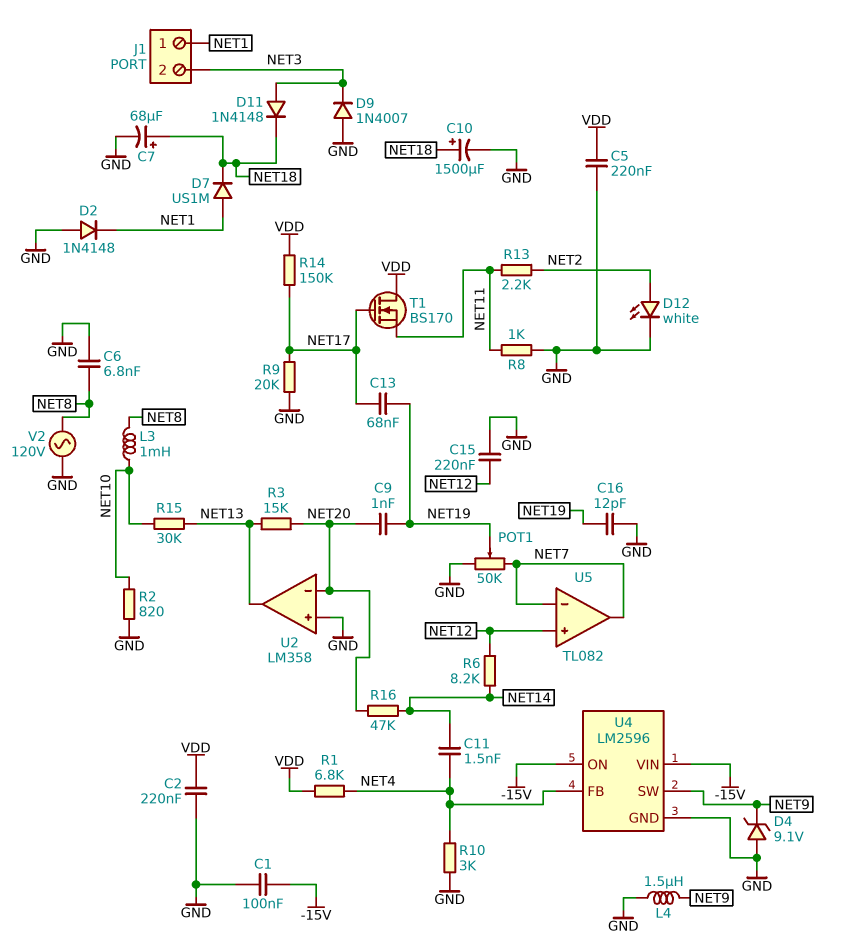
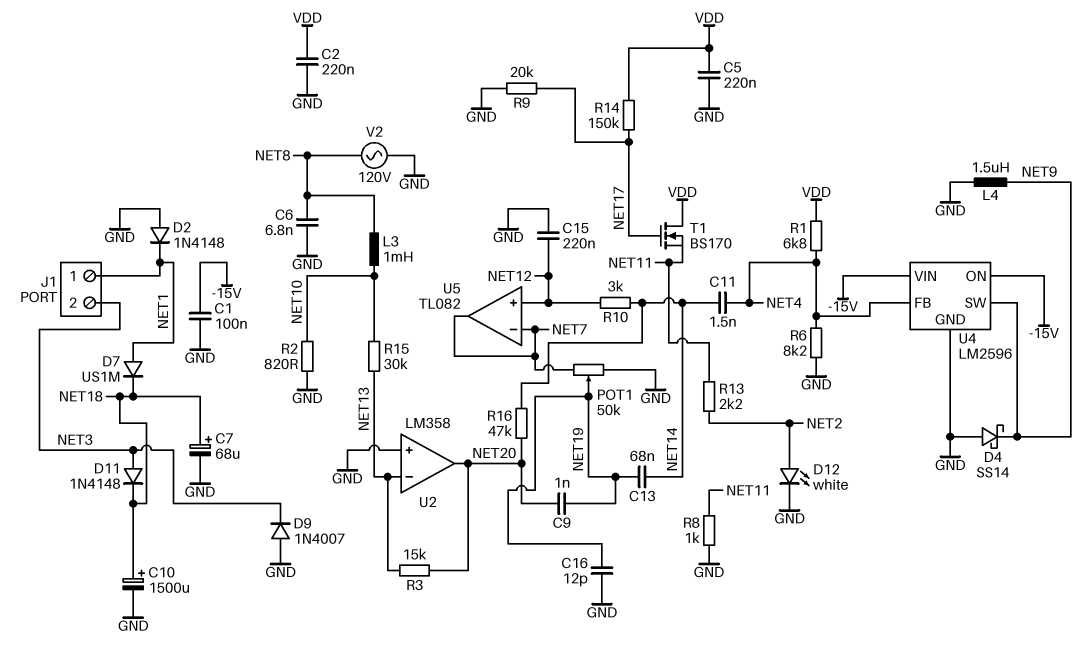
C13: 68nF (NET17, NET19) -> 68nF (NET14, NET19)
D4: zener 9.1V (A GND, K NET9) -> schottky SS14 (A GND, K NET9)
R6: 8.2k (NET12, NET14) -> 8.2k (GND, NET4)
R10: 3k (GND, NET4) -> 3k (NET12, NET14)
U2 pin in-: NET20 -> NET13
U2 pin out: NET13 -> NET20

